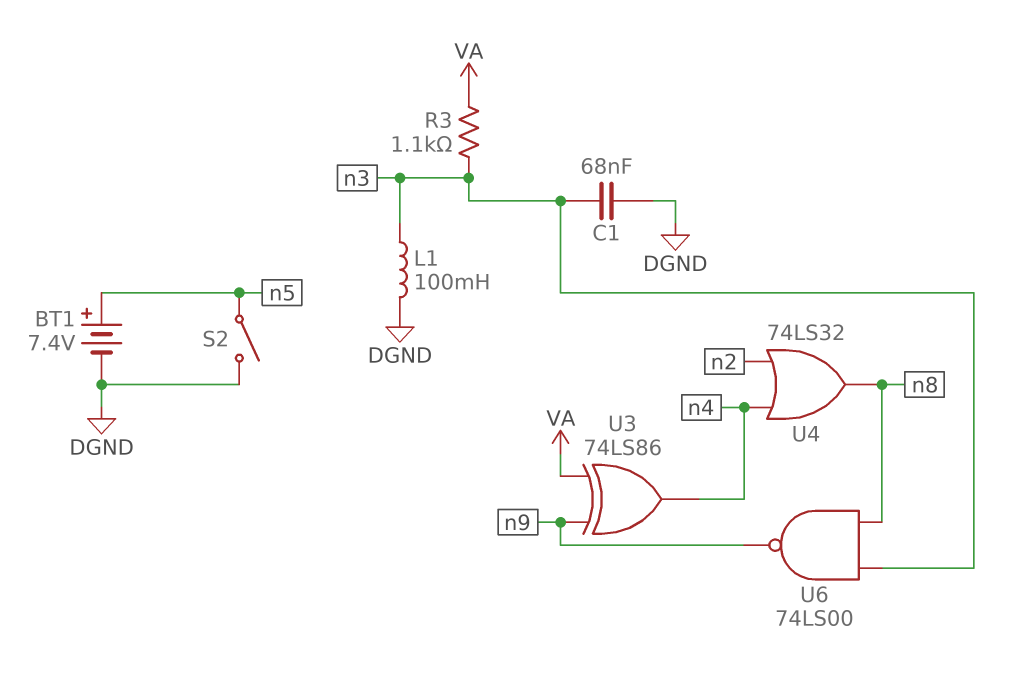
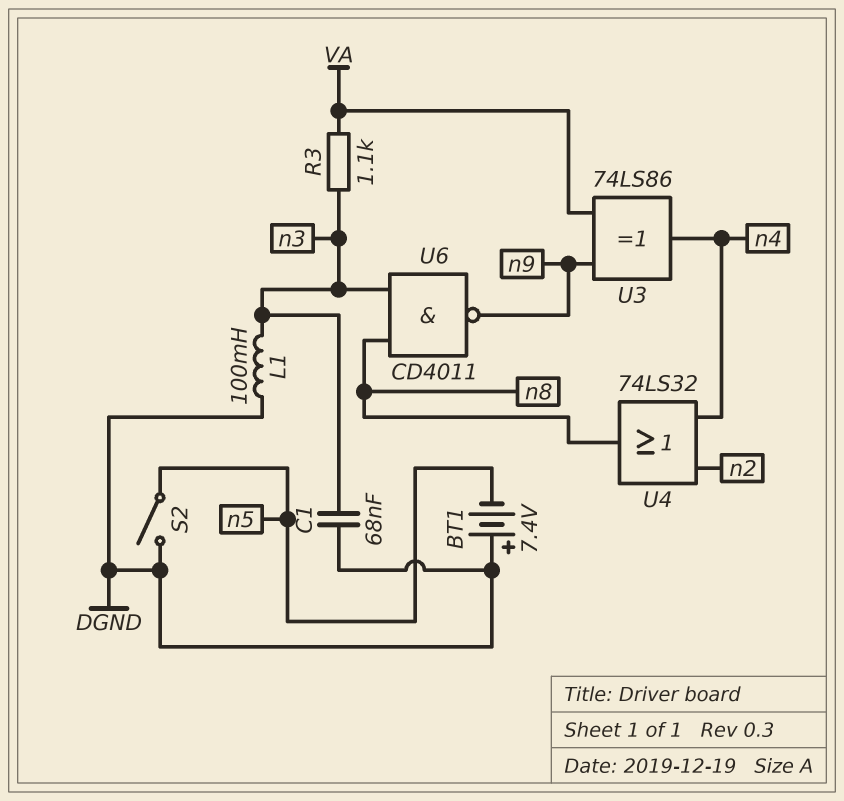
BT1: 7.4V (plus n5, minus DGND) -> 7.4V (plus DGND, minus n5)
U6: NAND 74LS00 (in n3, in n8, out n9) -> NAND CD4011 (in n3, in n8, out n9)

